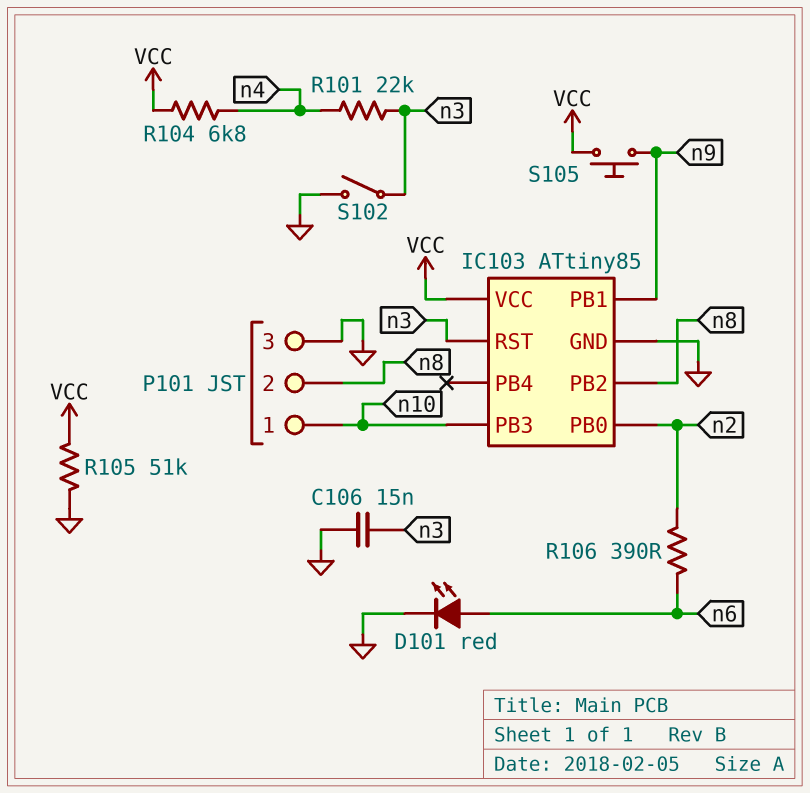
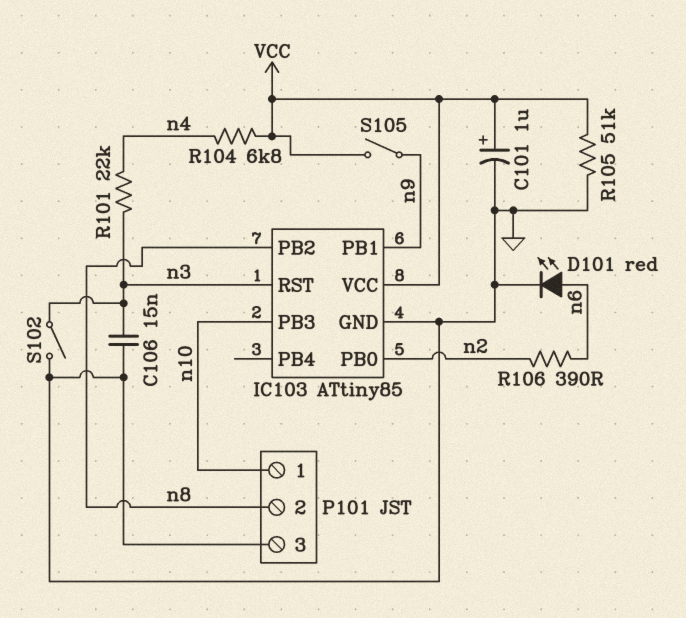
C101: none -> 1uF (plus VCC, minus GND)
S105: button (VCC, n9) -> switch (VCC, n9)

